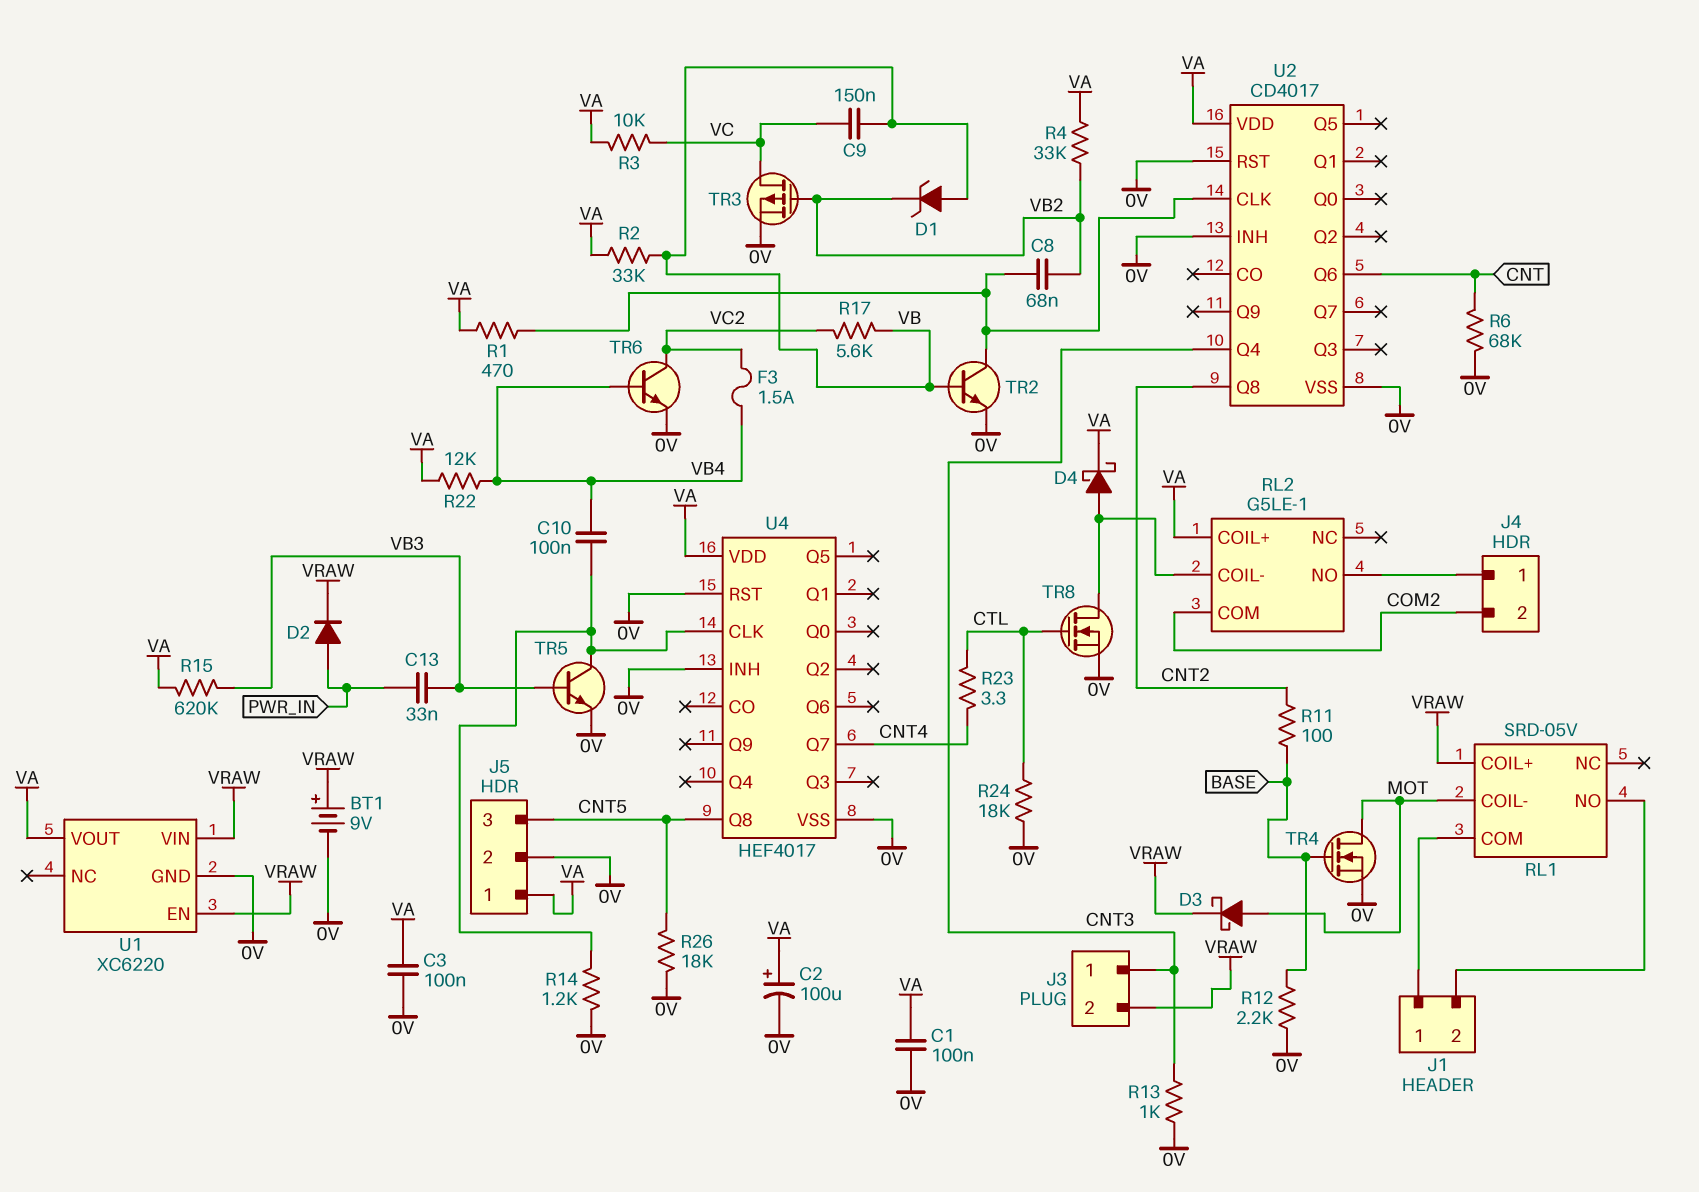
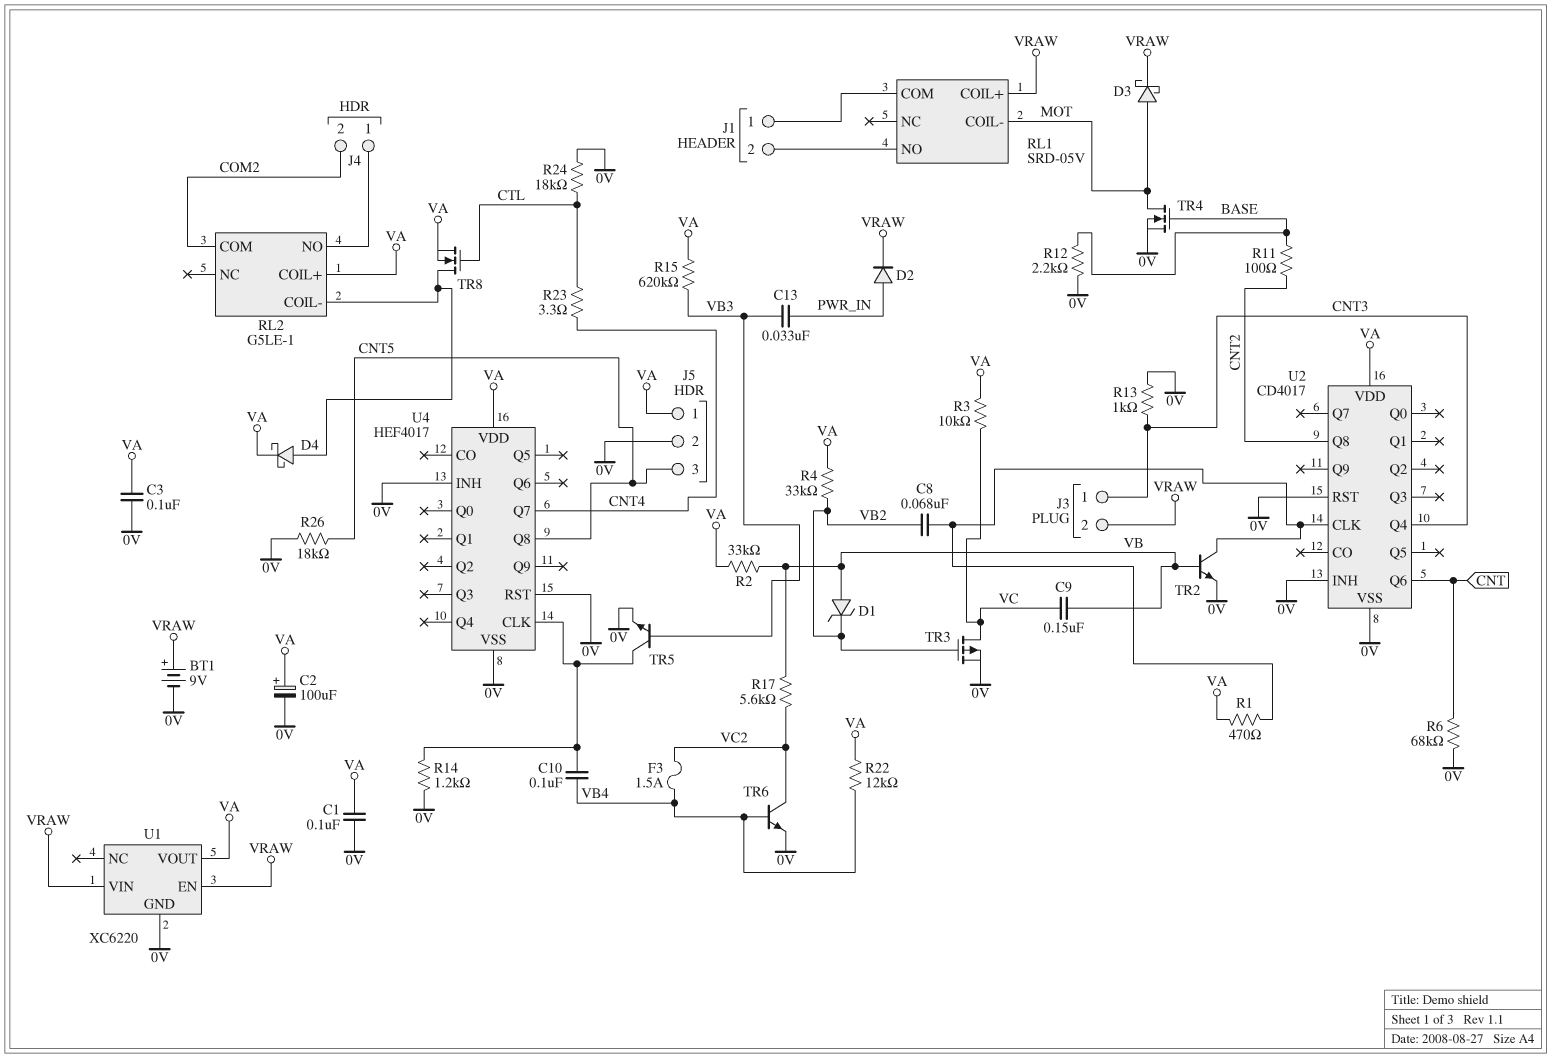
TR8: NMOS (G CTL, D RL2/COIL-, S 0V) -> NMOS (G CTL, D RL2/COIL-, S VA)

